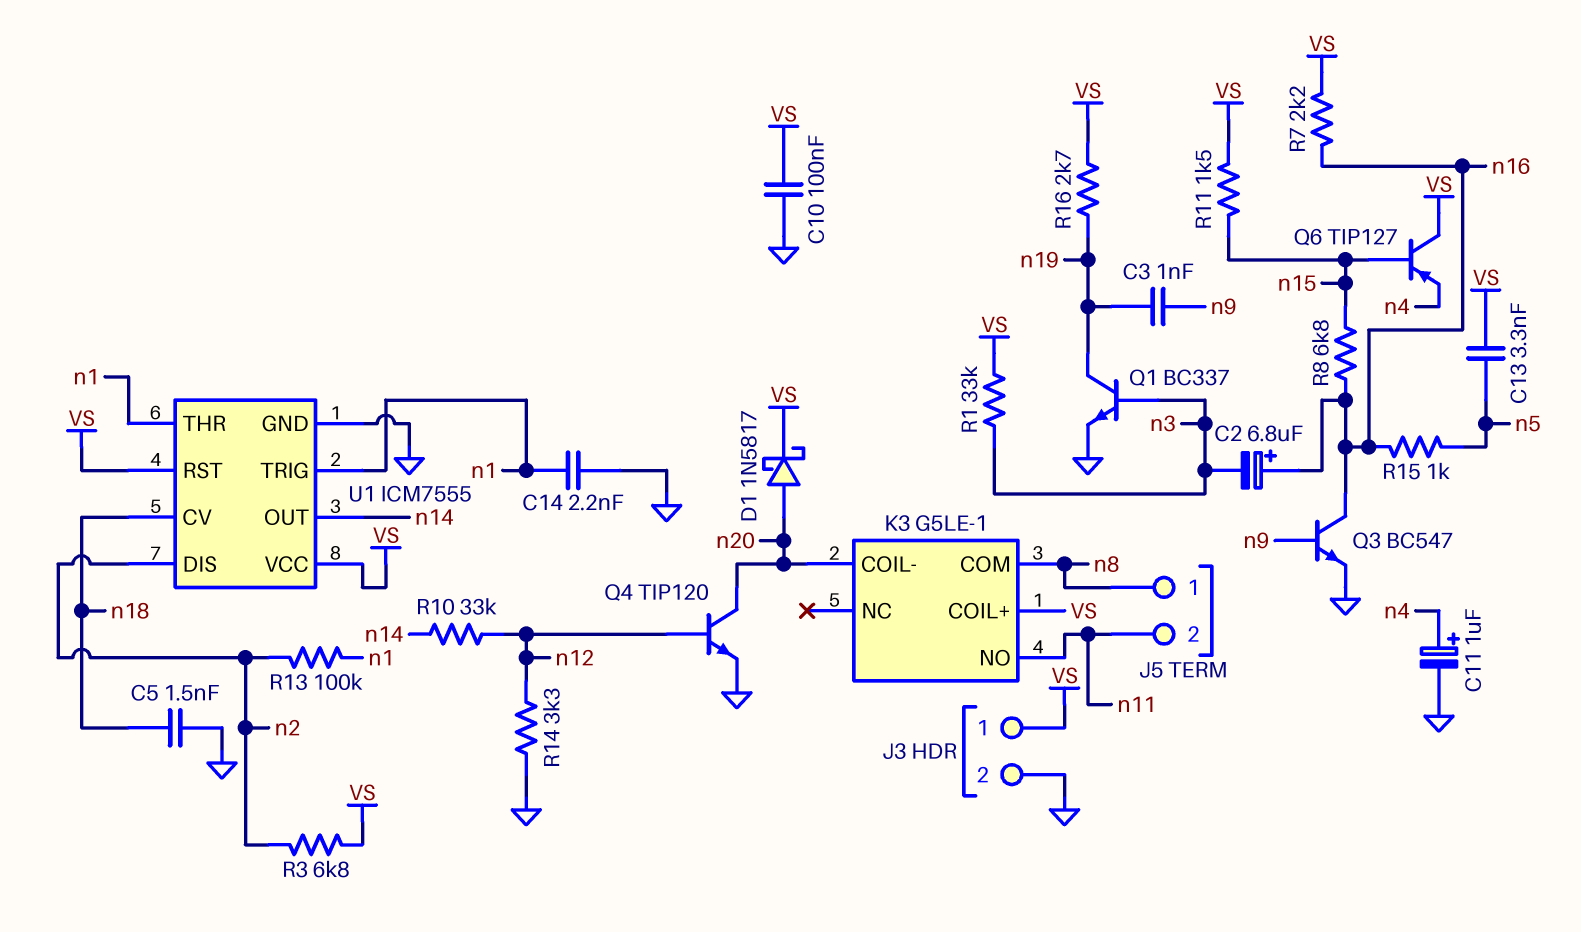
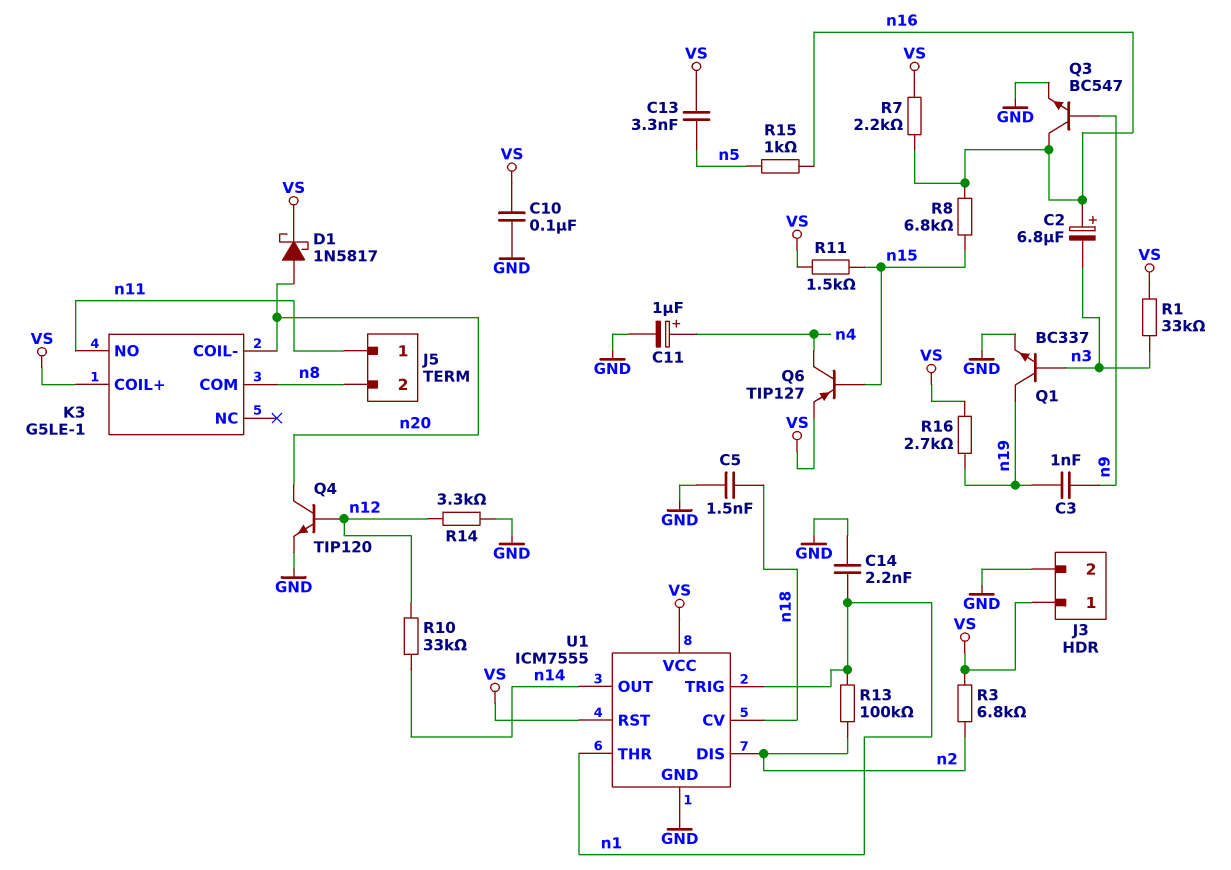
J5 pin 1: n8 -> n11
J5 pin 2: n11 -> n8
Q6: PNP TIP127 (B n15, C VS, E n4) -> PNP TIP127 (B n15, C n4, E VS)

